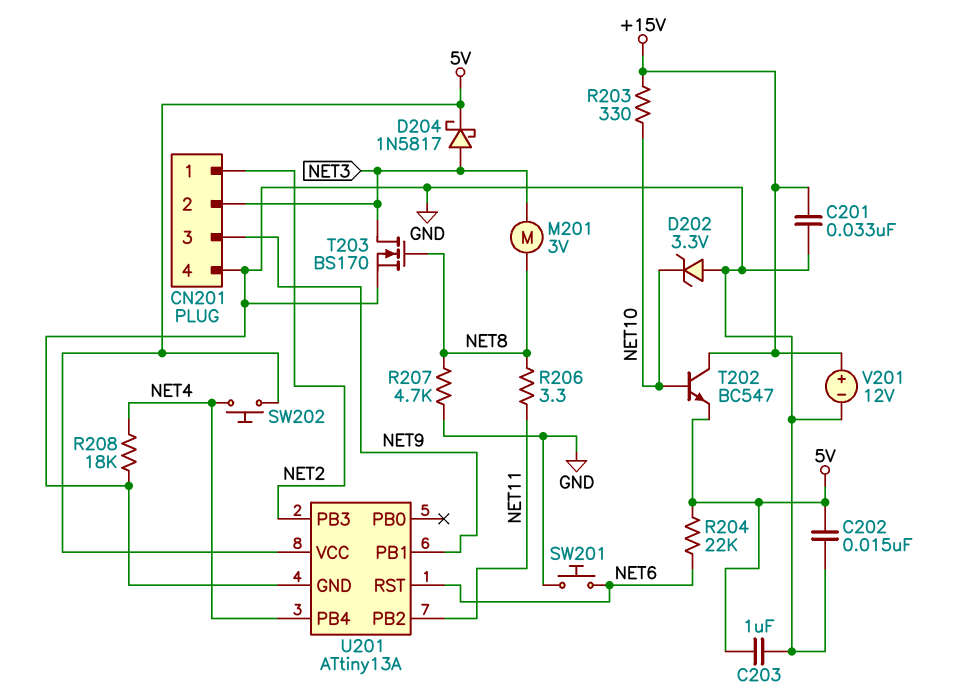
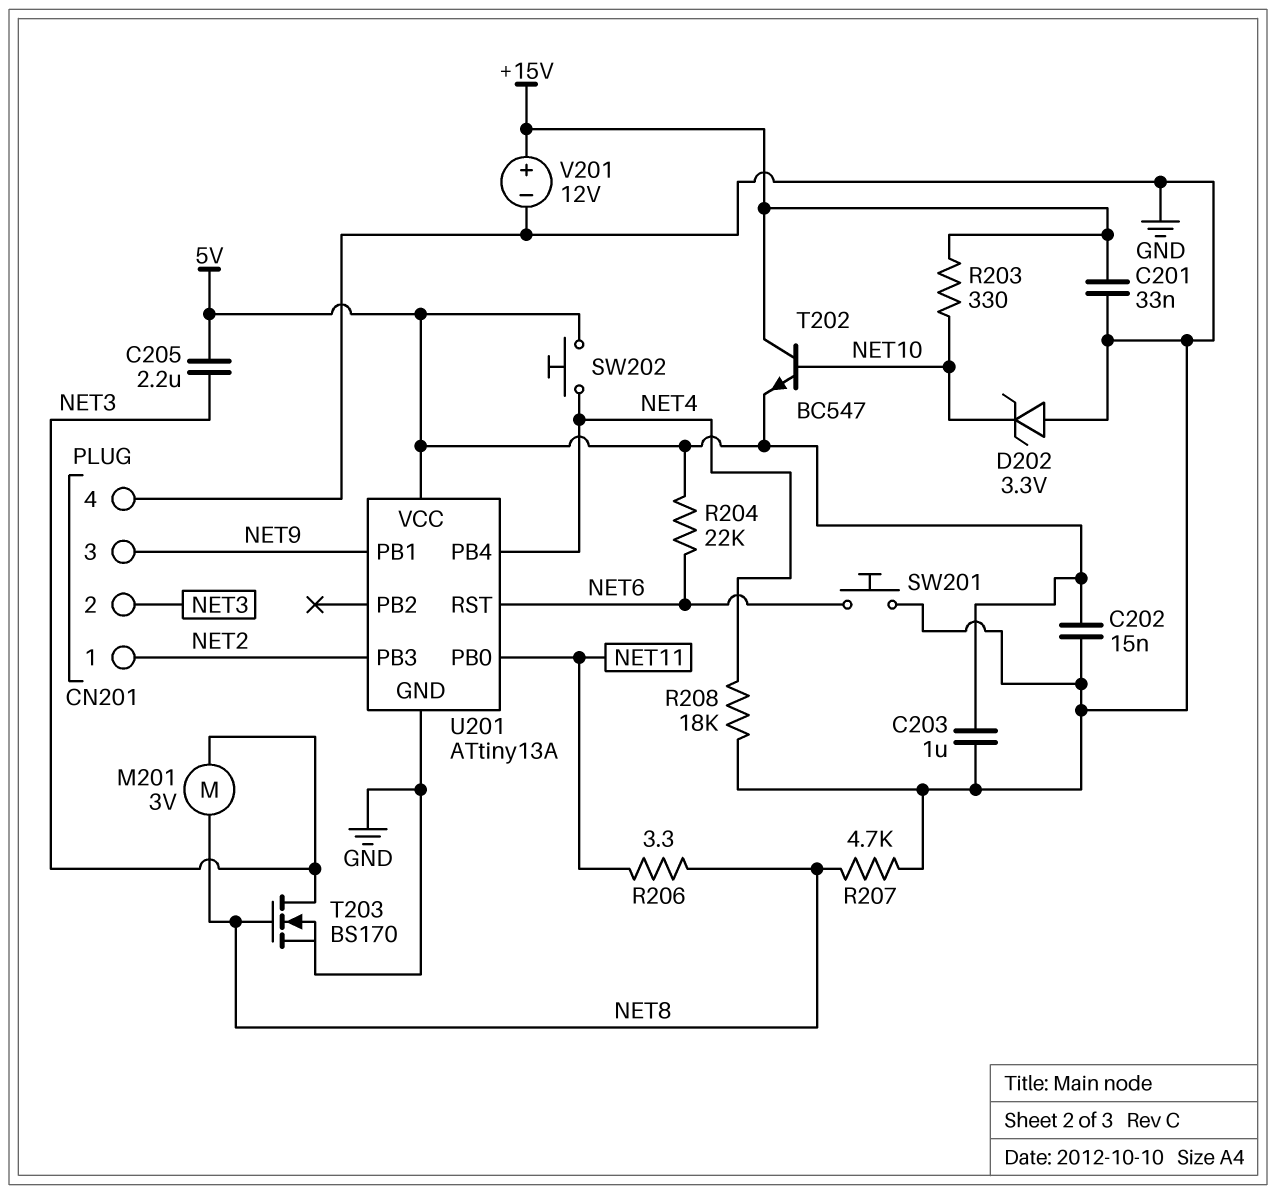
C205: none -> 2.2uF (5V, NET3)
D204: schottky 1N5817 (A NET3, K 5V) -> none
U201 pin PB0: none -> NET11
U201 pin PB2: NET11 -> none

